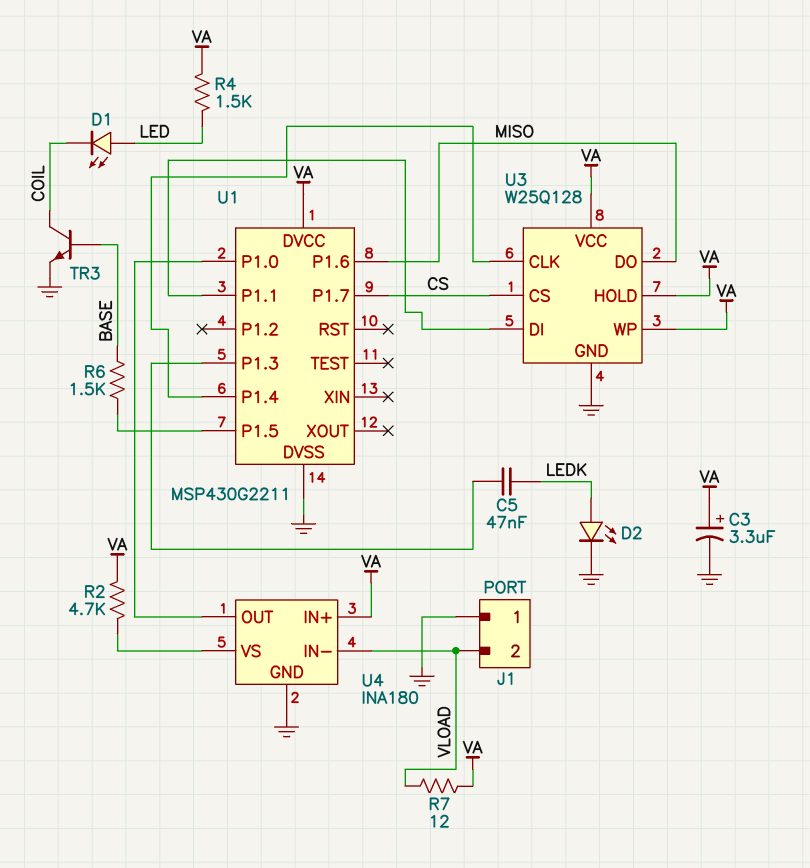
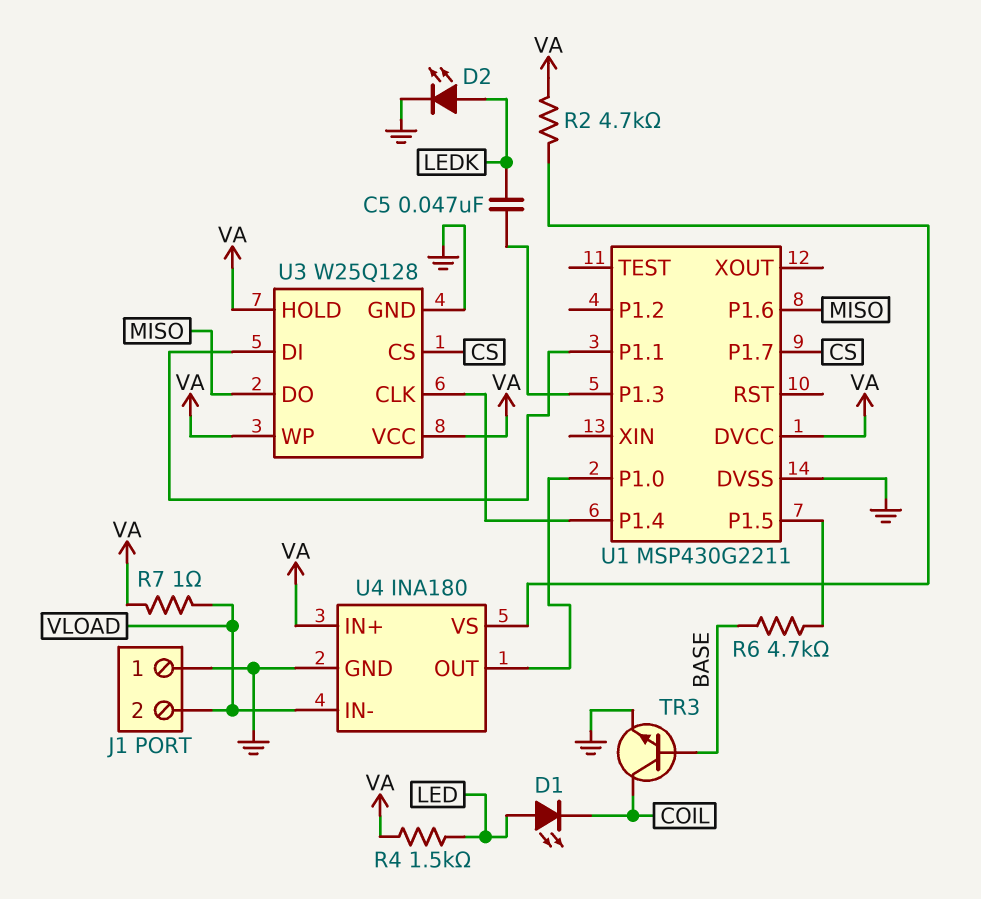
C3: 3.3uF (plus VA, minus GND) -> none
R6: 1.5k (BASE, U1/P1.5) -> 4.7k (BASE, U1/P1.5)
R7: 12 (VA, VLOAD) -> 1 (VA, VLOAD)

